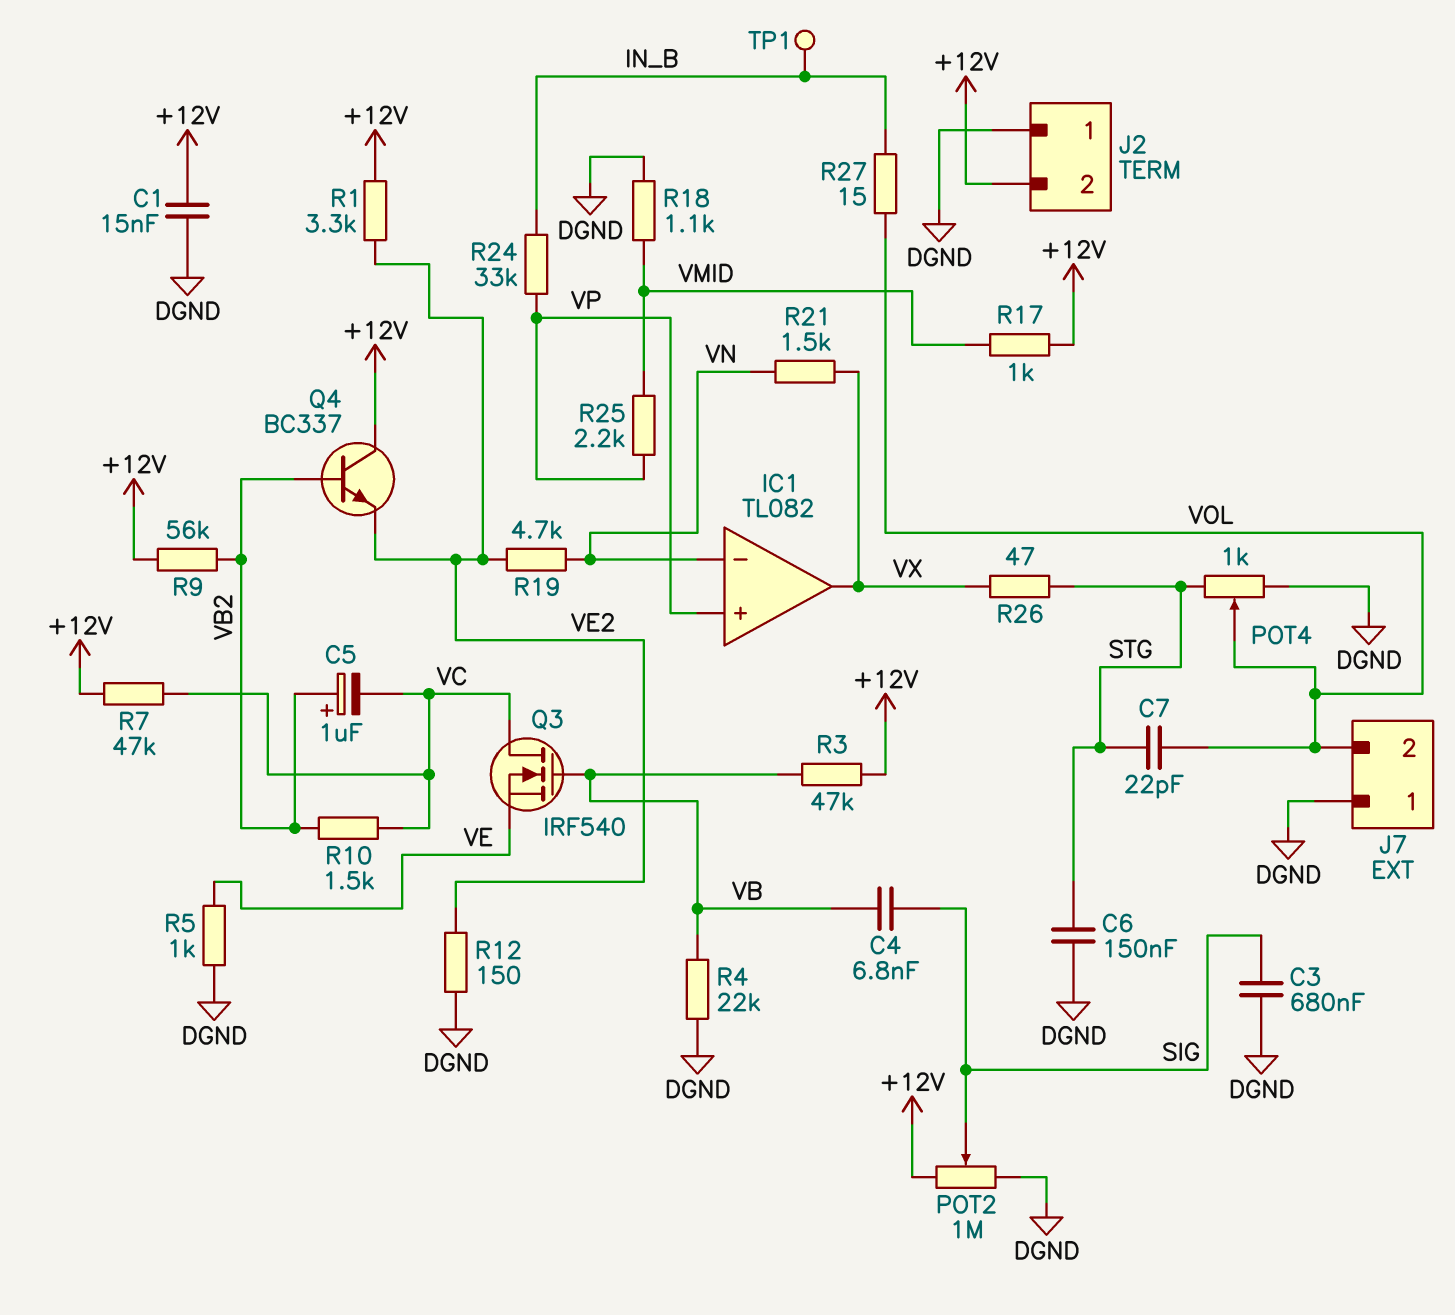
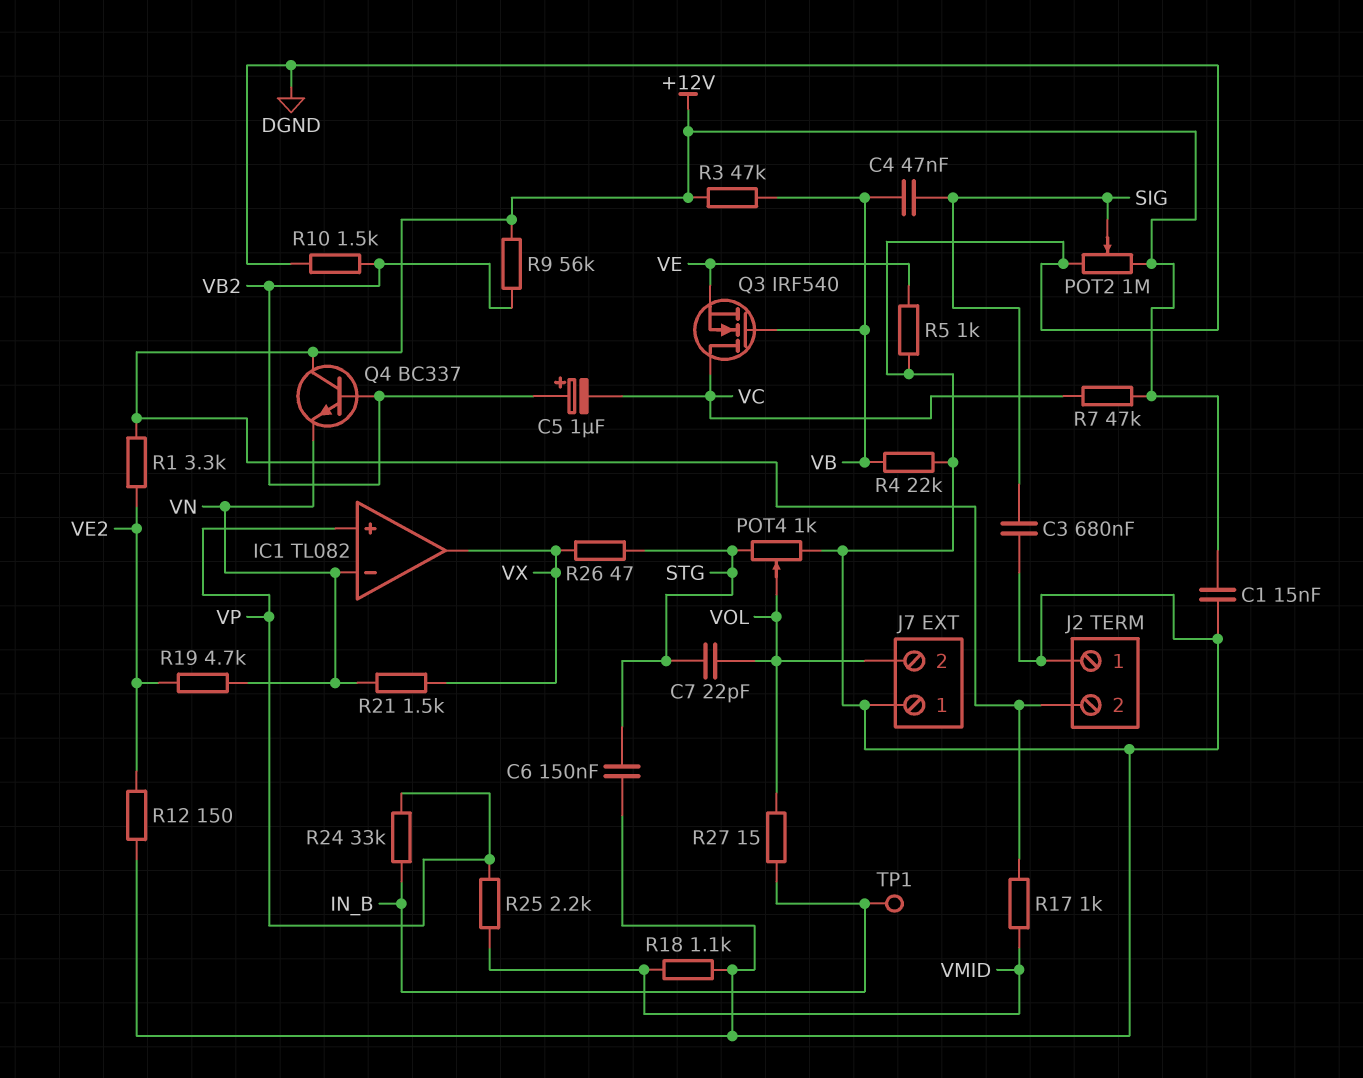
C4: 6.8nF (SIG, VB) -> 47nF (SIG, VB)
Q4: NPN BC337 (B VB2, C +12V, E VE2) -> NPN BC337 (B VB2, C +12V, E VN)
R10: 1.5k (VB2, VC) -> 1.5k (DGND, VB2)

